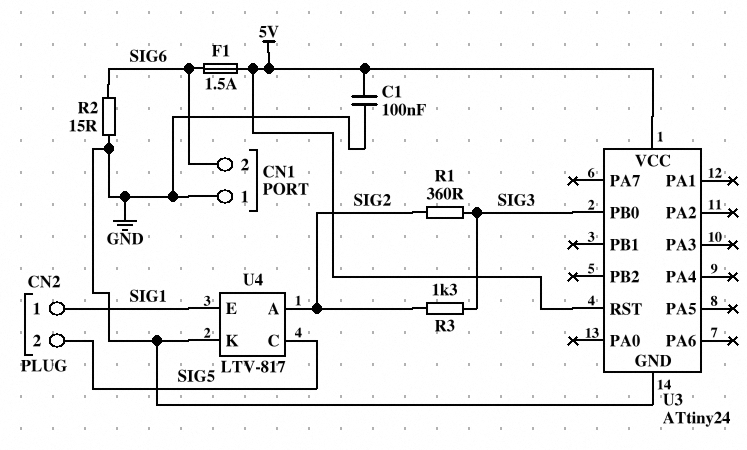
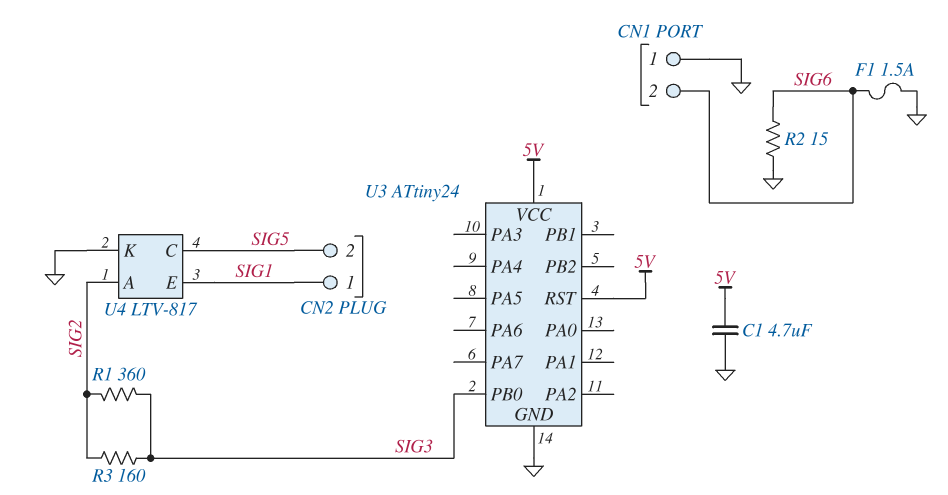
C1: 100nF (5V, GND) -> 4.7uF (5V, GND)
F1: 1.5A (5V, SIG6) -> 1.5A (GND, SIG6)
R3: 1.3k (SIG2, SIG3) -> 160 (SIG2, SIG3)

